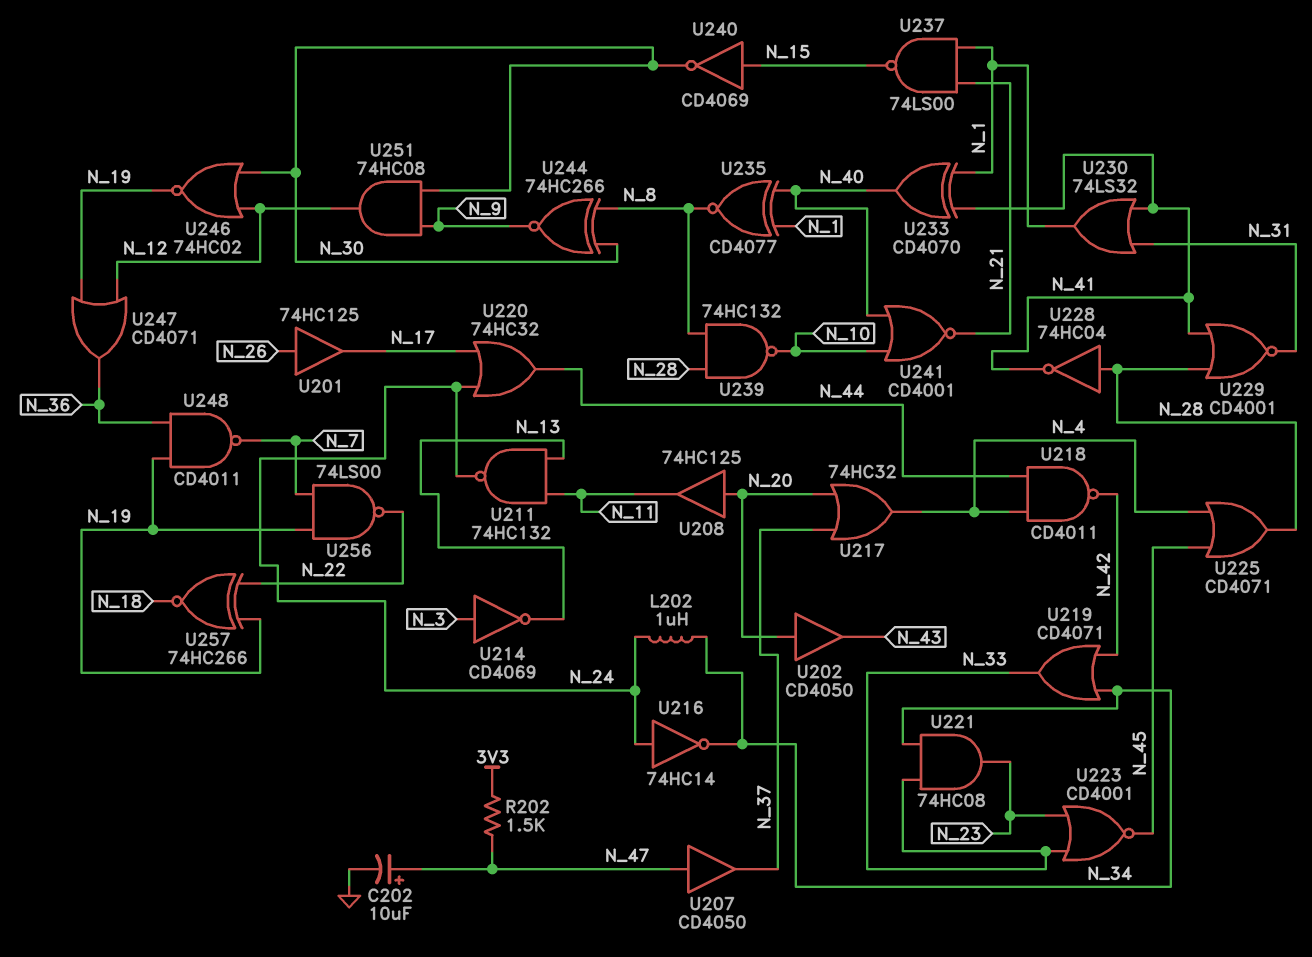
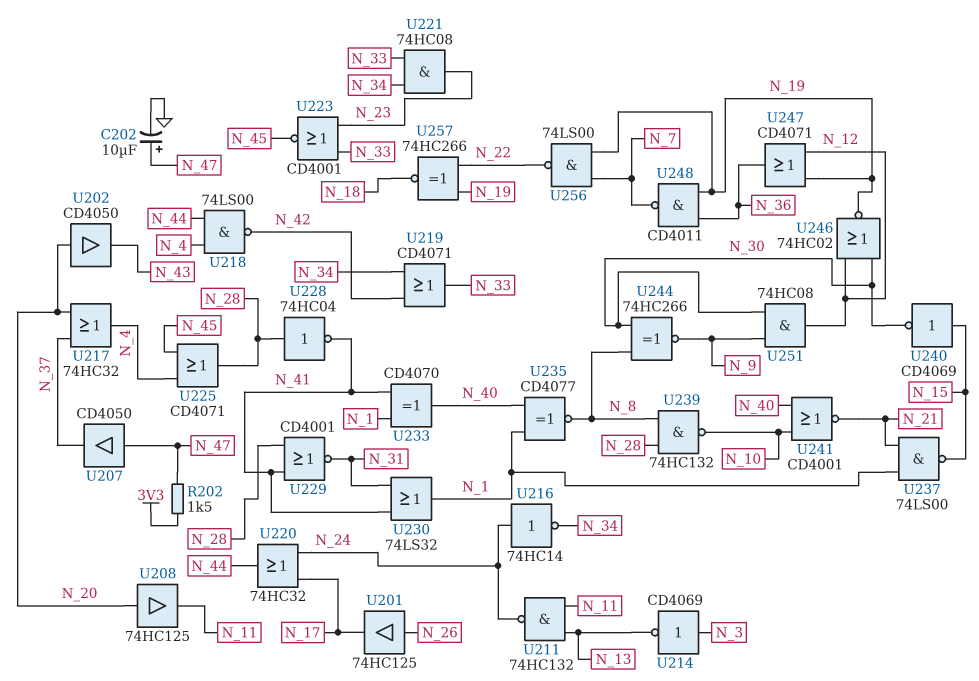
L202: 1uH (N_24, N_34) -> none
U218: NAND CD4011 (in N_4, in N_44, out N_42) -> NAND 74LS00 (in N_4, in N_44, out N_42)

